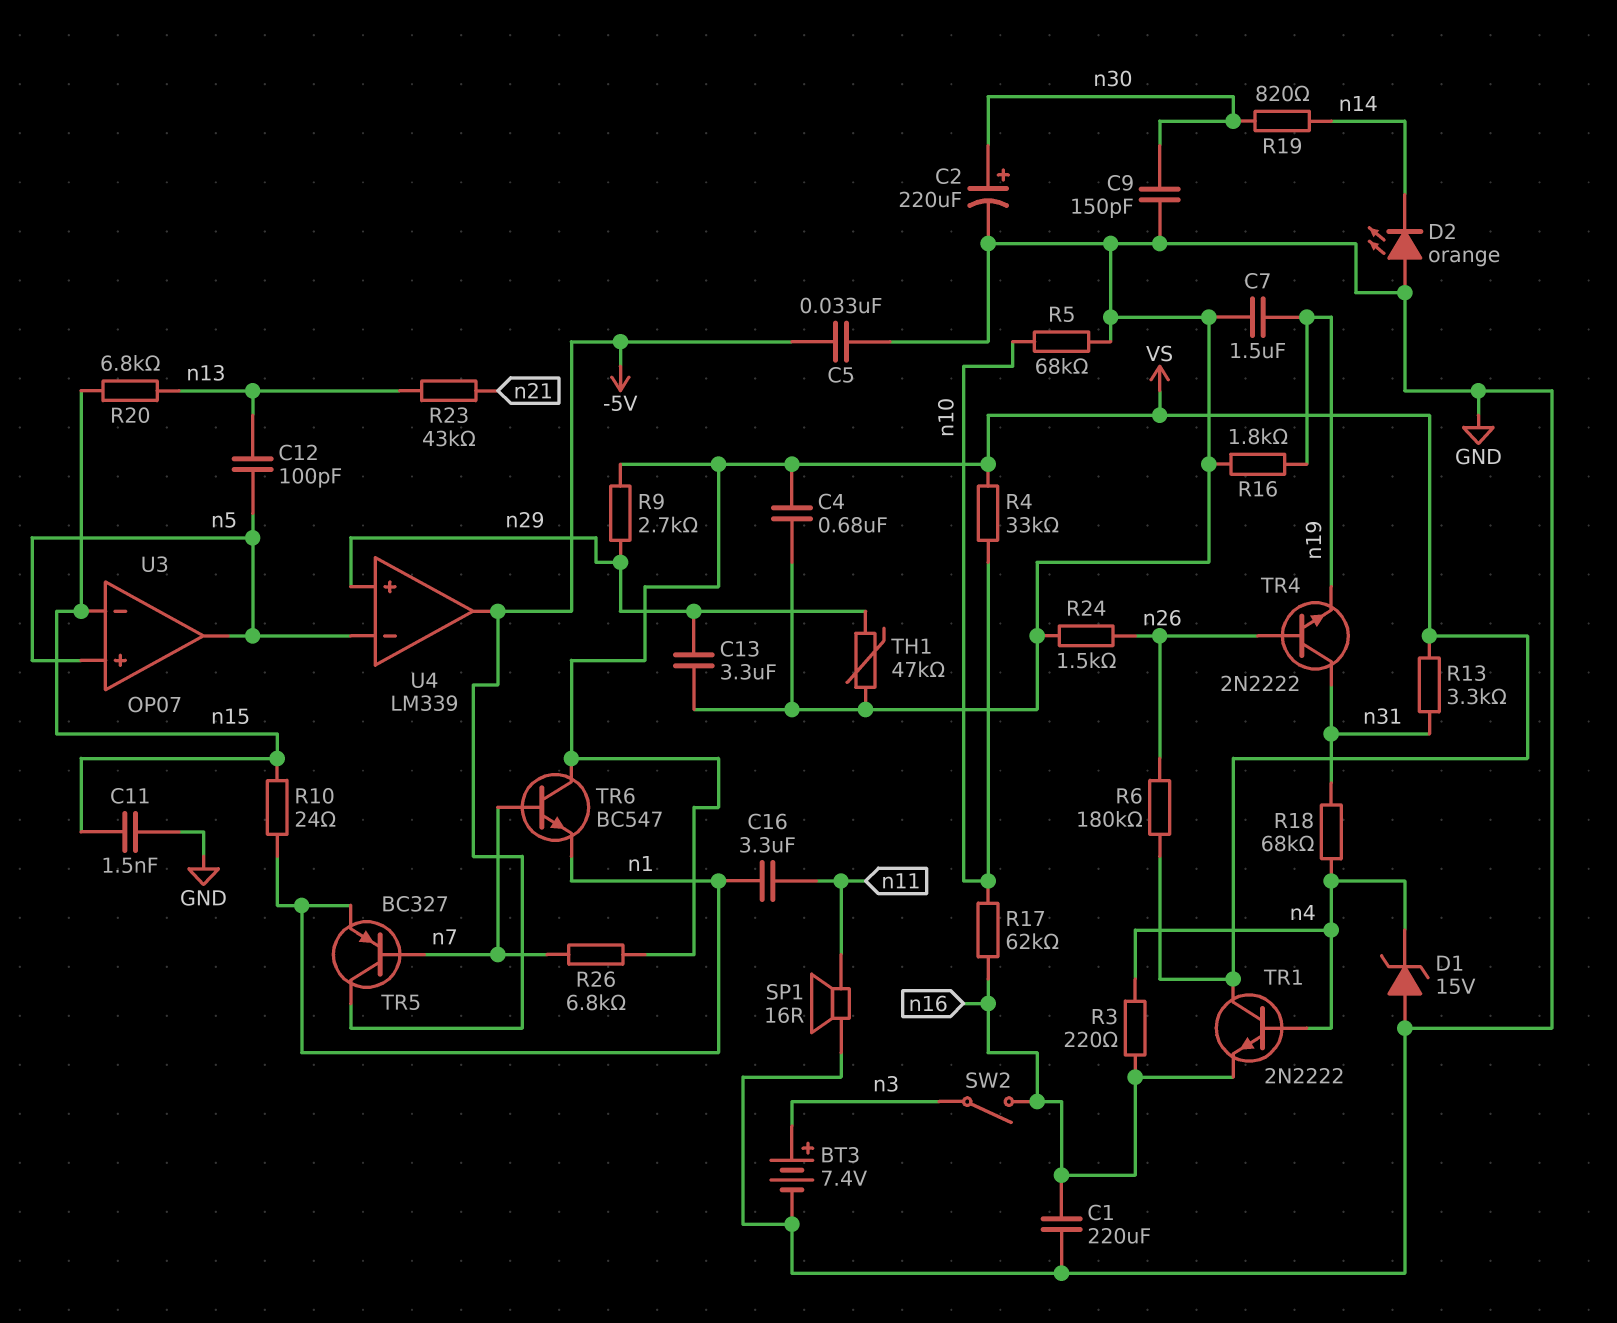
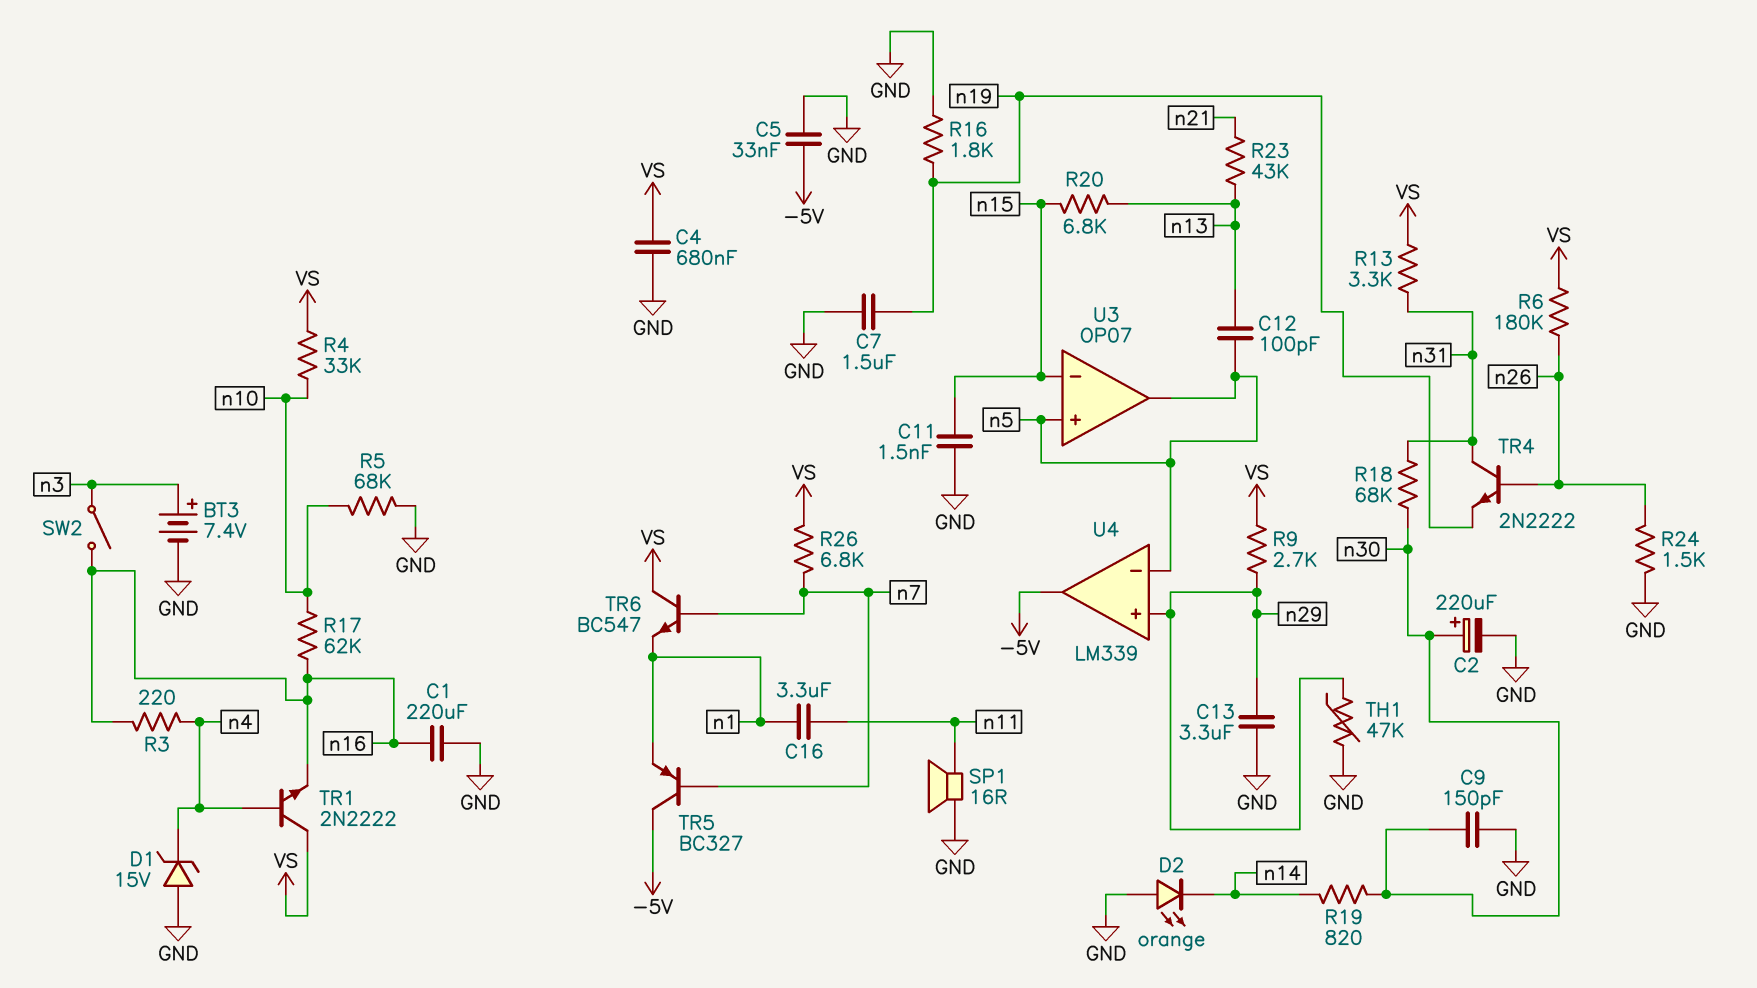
R10: 24 (n1, n15) -> none
R18: 68k (n4, n31) -> 68k (n30, n31)

